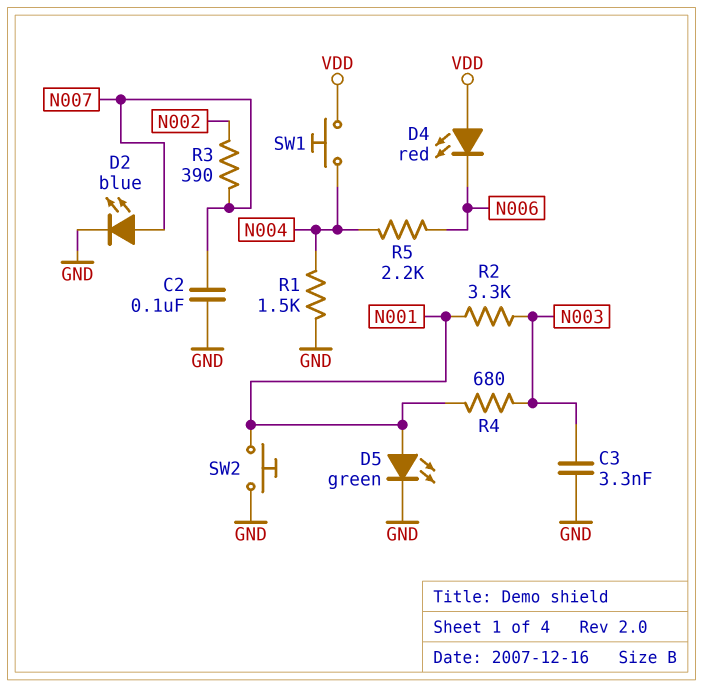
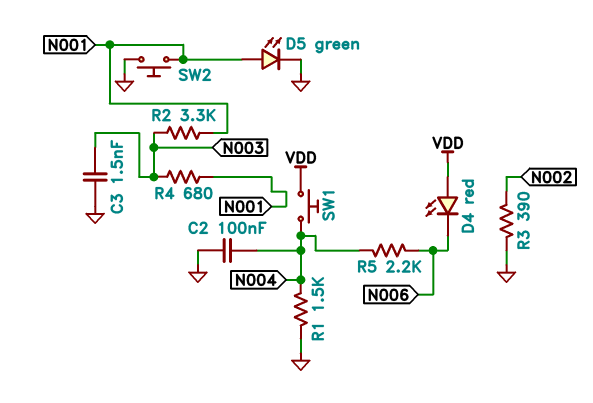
C2: 100nF (GND, N007) -> 100nF (GND, N004)
C3: 3.3nF (GND, N003) -> 1.5nF (GND, N003)
D2: LED blue (A N007, K GND) -> none
R3: 390 (N002, N007) -> 390 (GND, N002)

